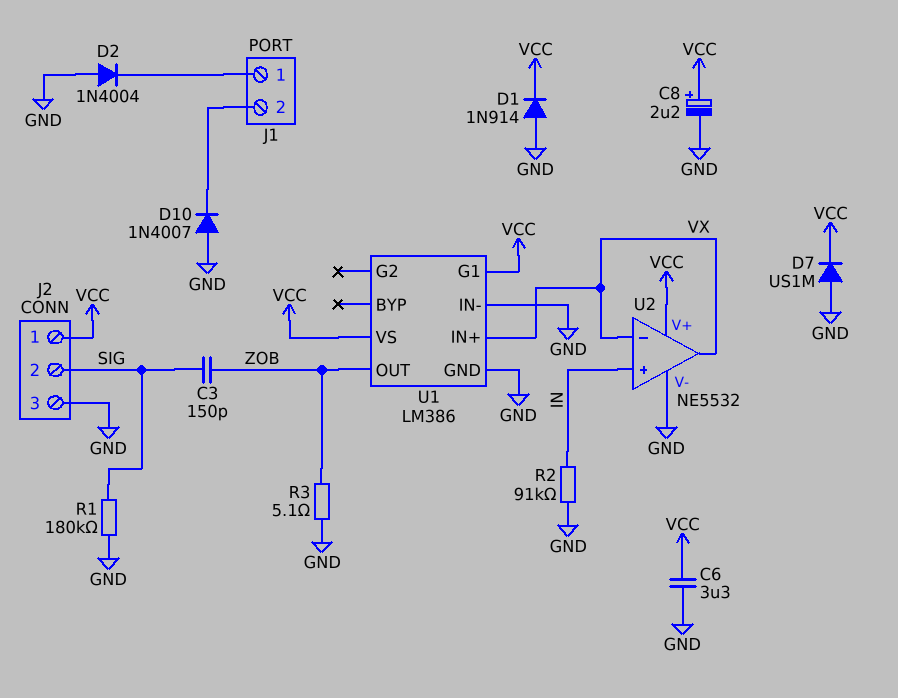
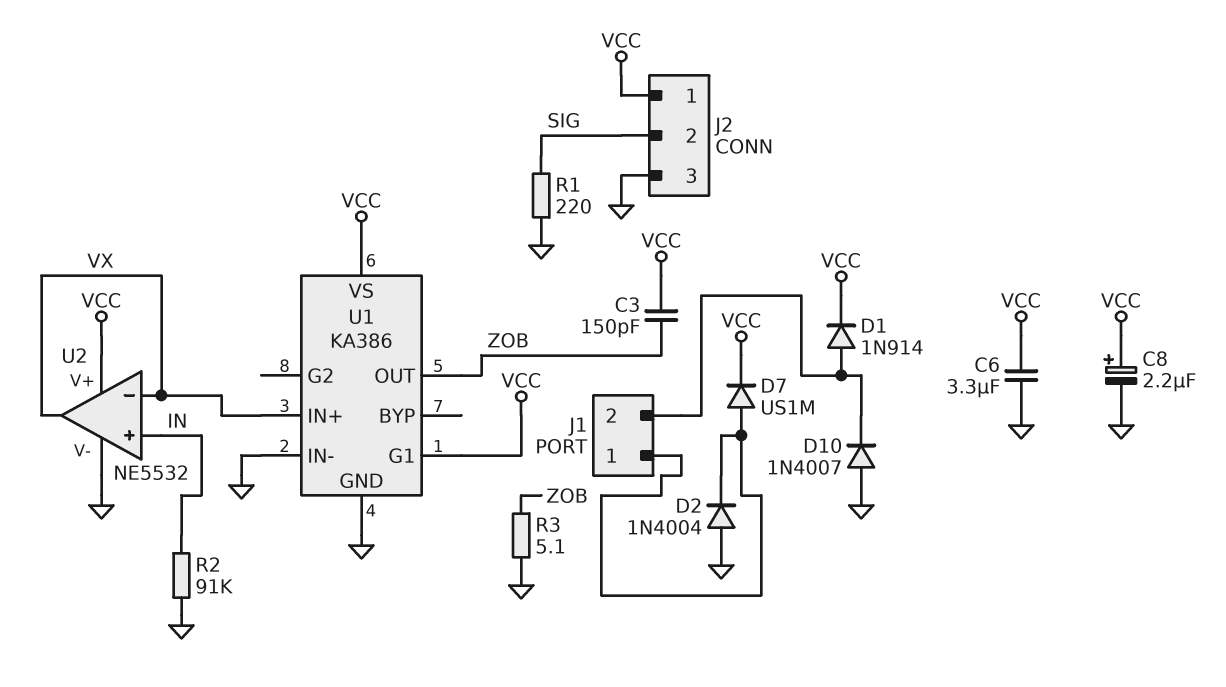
C3: 150pF (SIG, ZOB) -> 150pF (VCC, ZOB)
D1: diode 1N914 (A GND, K VCC) -> diode 1N914 (A J1/2, K VCC)
D7: diode US1M (A GND, K VCC) -> diode US1M (A J1/1, K VCC)
R1: 180k (GND, SIG) -> 220 (GND, SIG)
U1: LM386 -> KA386

